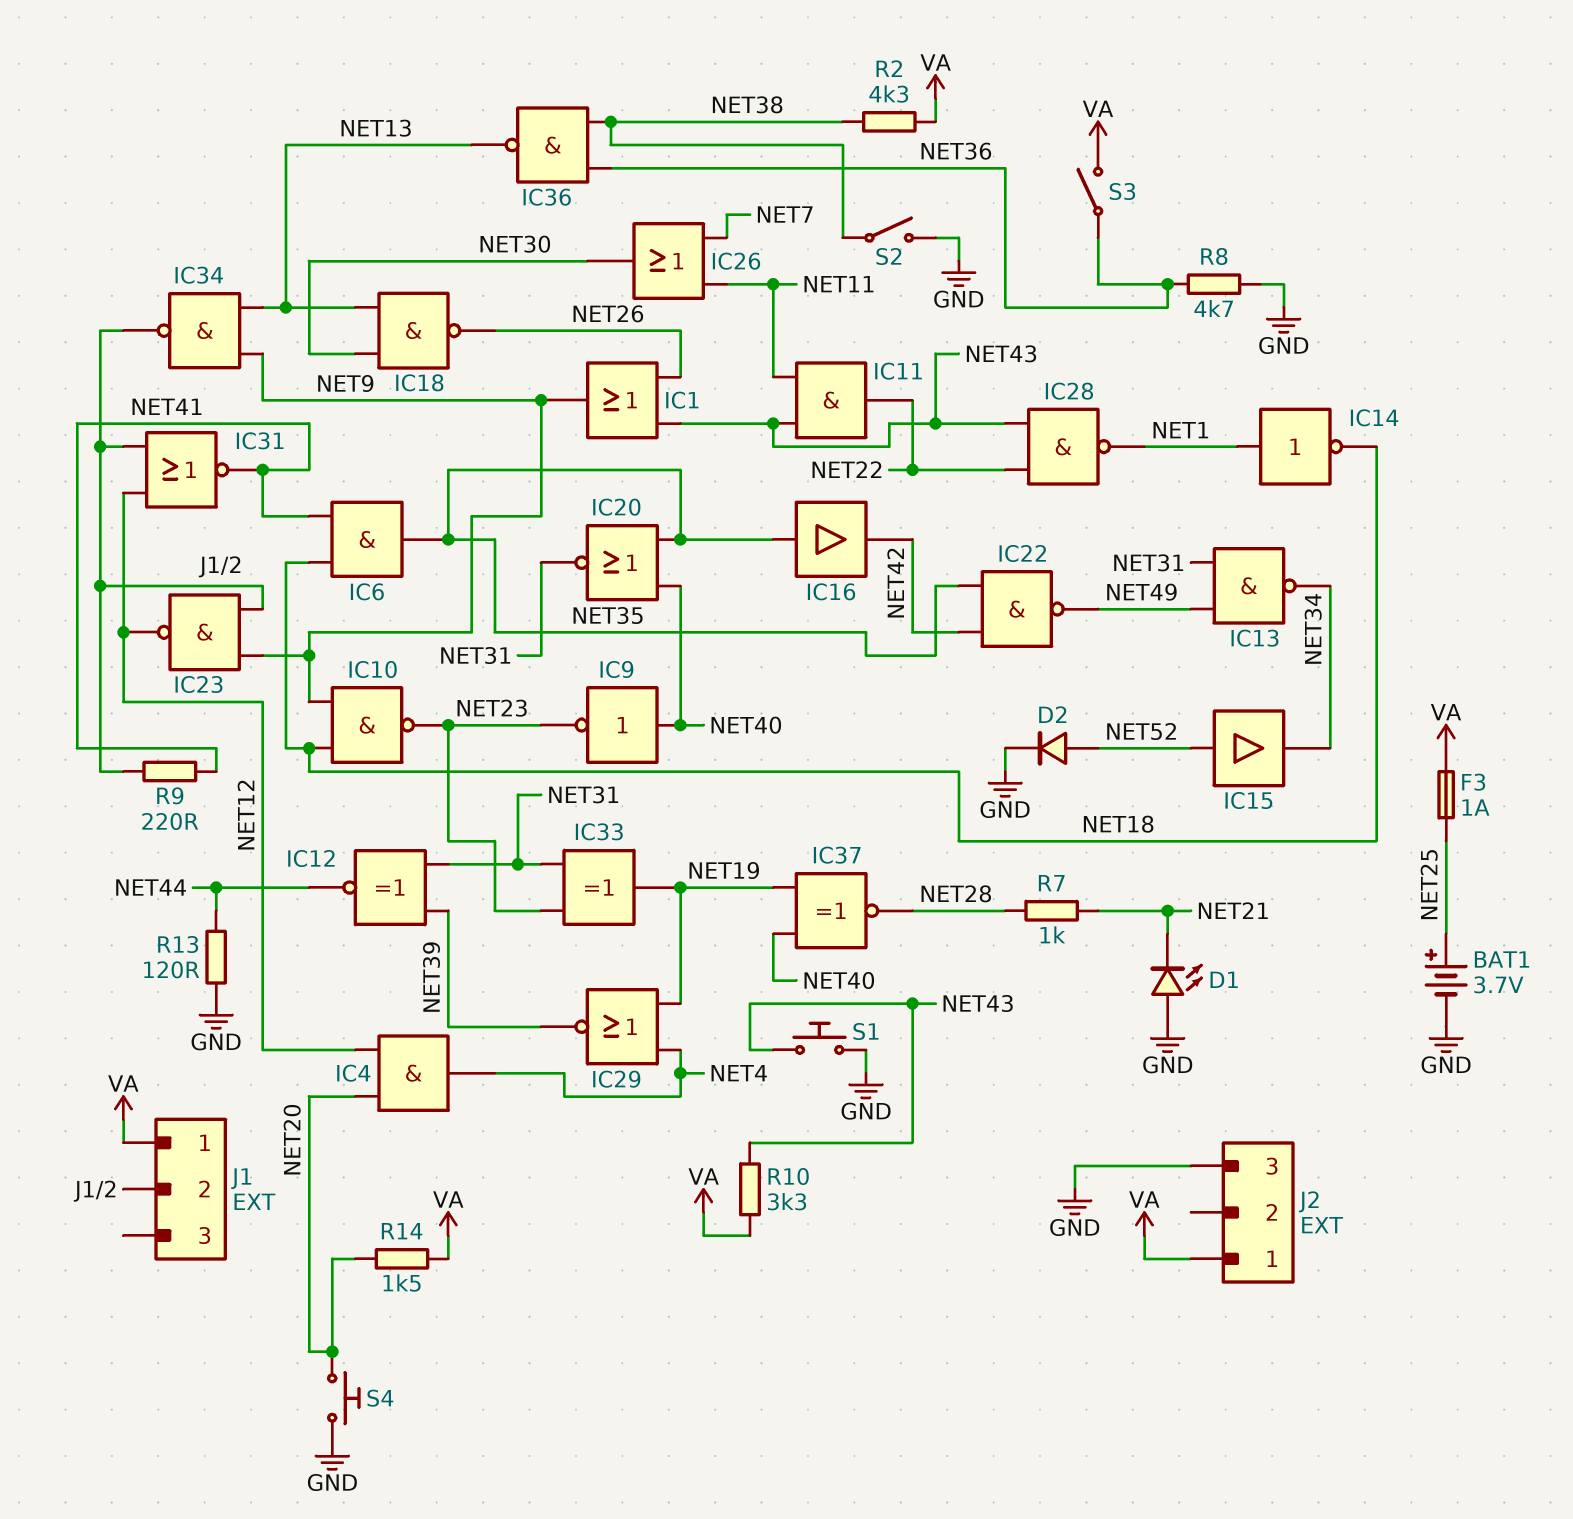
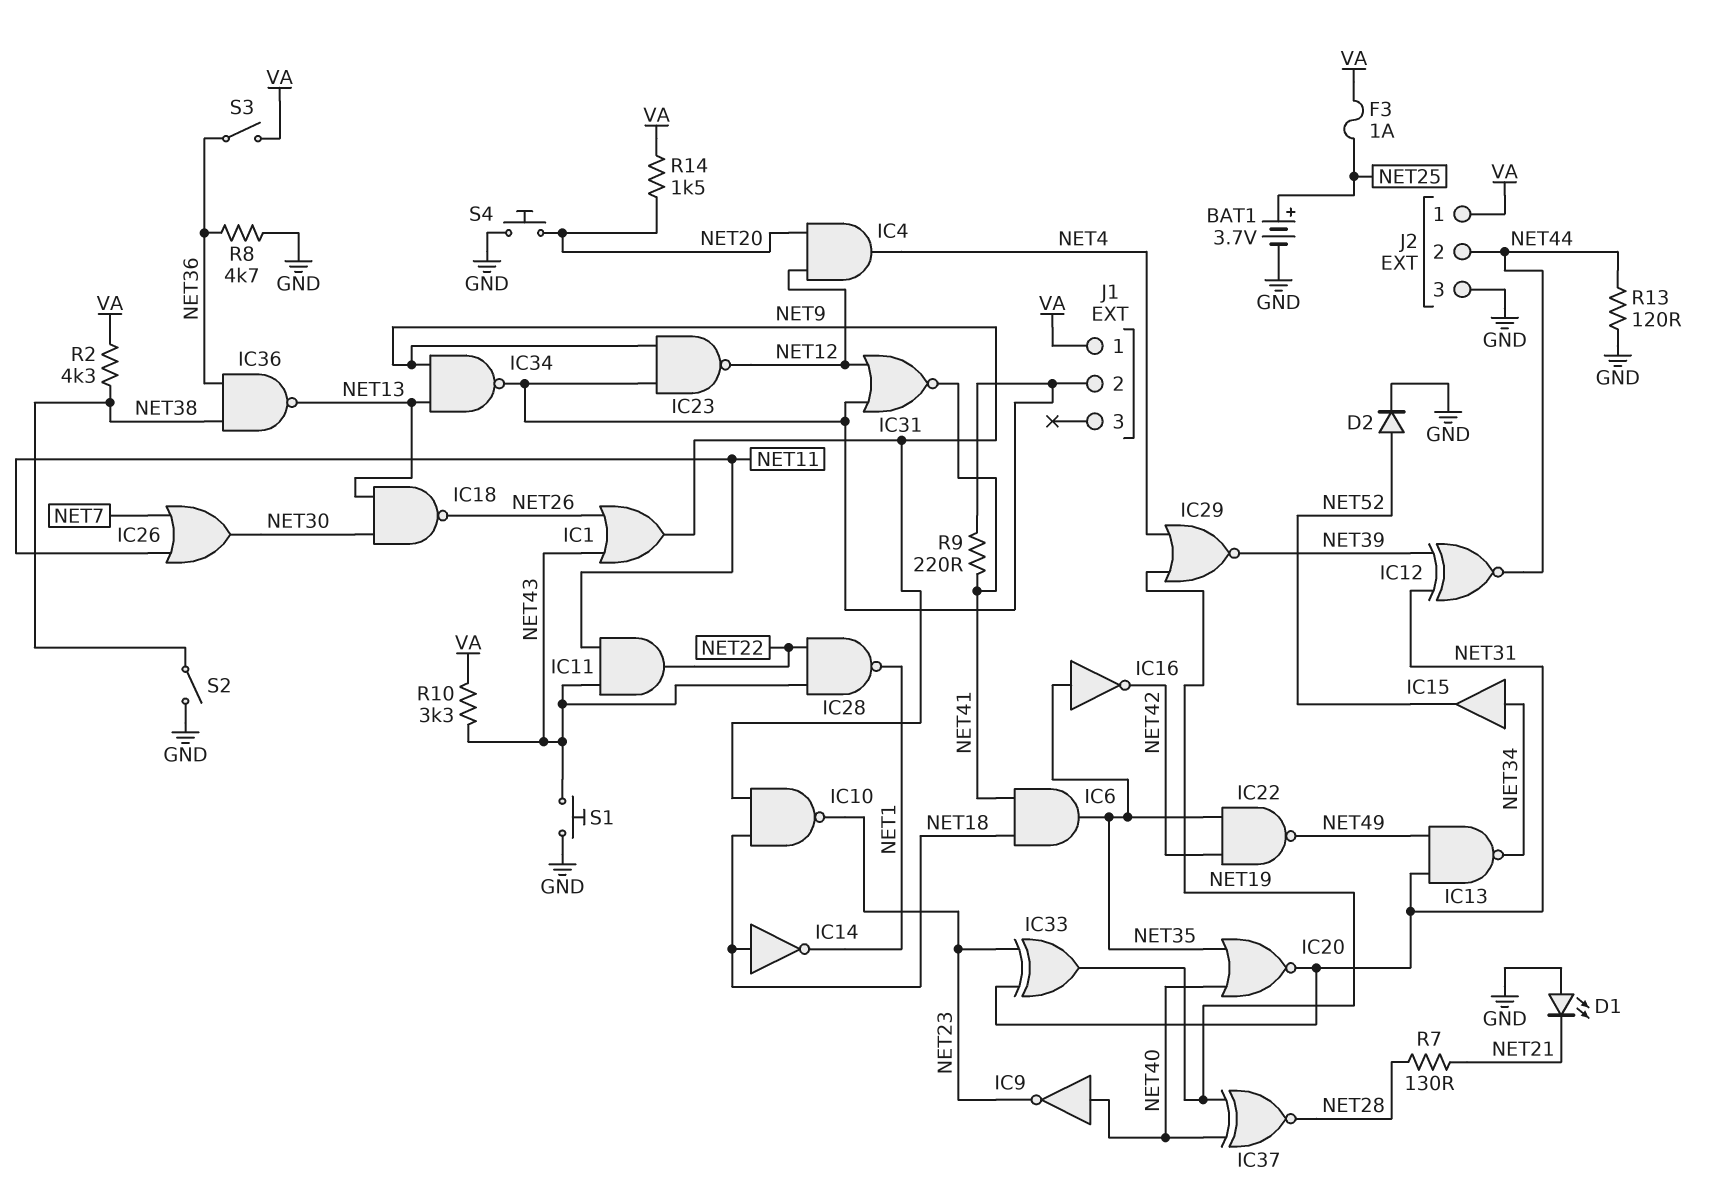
IC14: NOT (in NET1, out NET18) -> NOT (in NET18, out NET1)
IC15: buffer (in NET52, out NET34) -> buffer (in NET34, out NET52)
IC16: buffer (in NET35, out NET42) -> NOT (in NET35, out NET42)
J2 pin 2: none -> NET44
R7: 1k (NET21, NET28) -> 130 (NET21, NET28)

